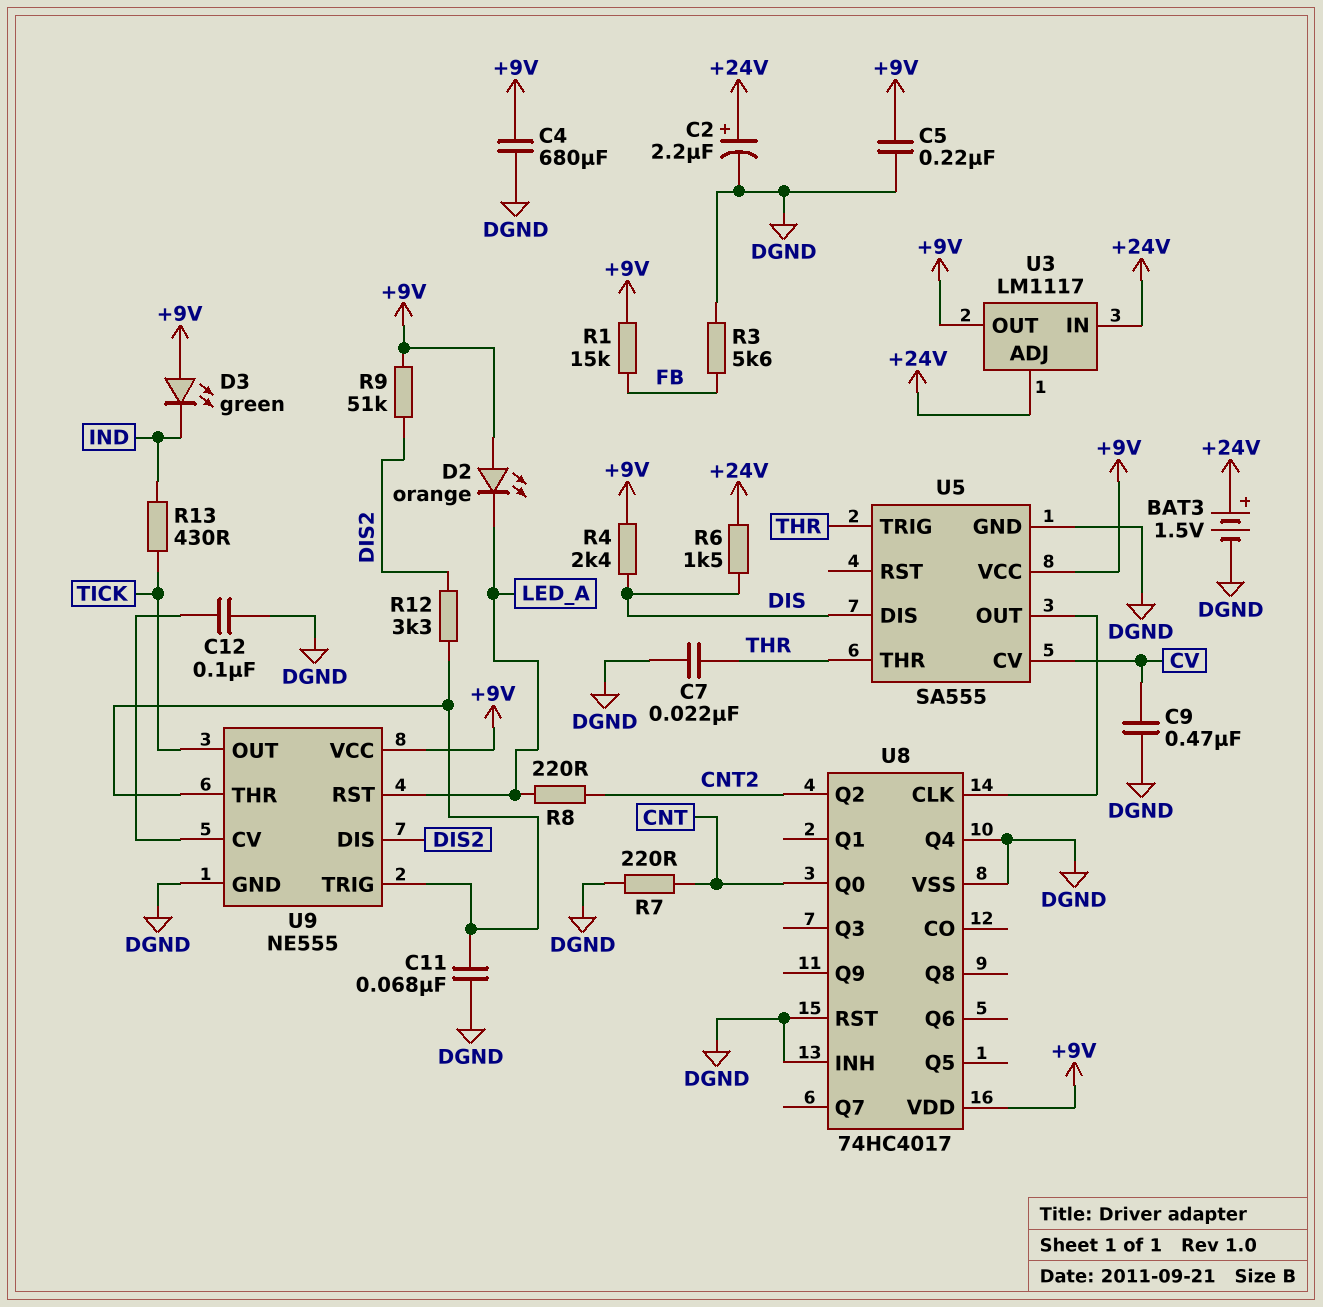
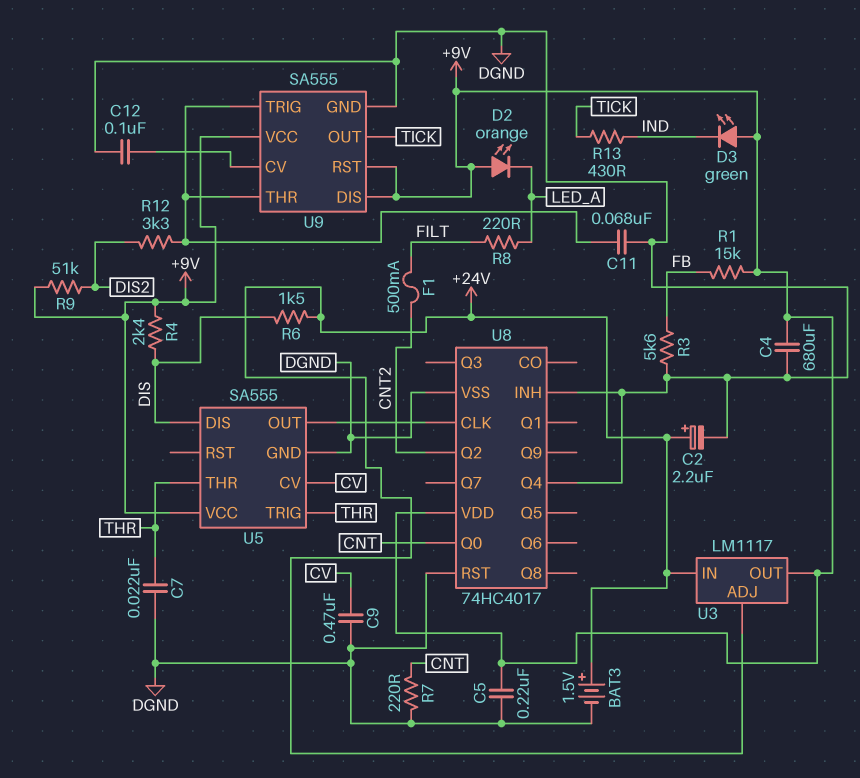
F1: none -> 500mA (CNT2, FILT)
R8: 220 (CNT2, LED_A) -> 220 (FILT, LED_A)
U9: NE555 -> SA555
U9 pin DIS: DIS2 -> +9V
U9 pin RST: LED_A -> +9V

